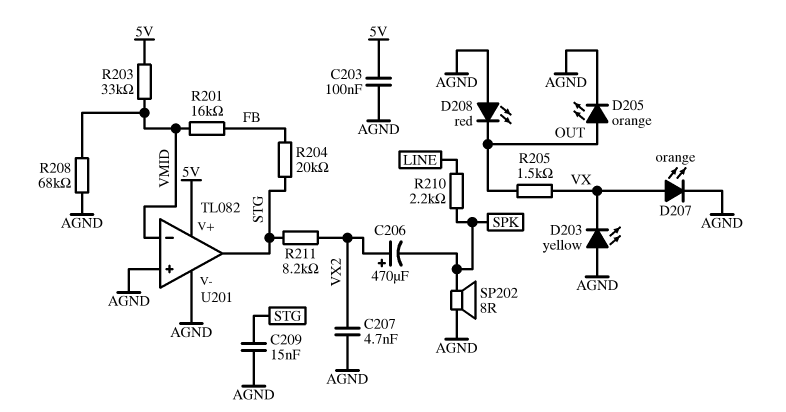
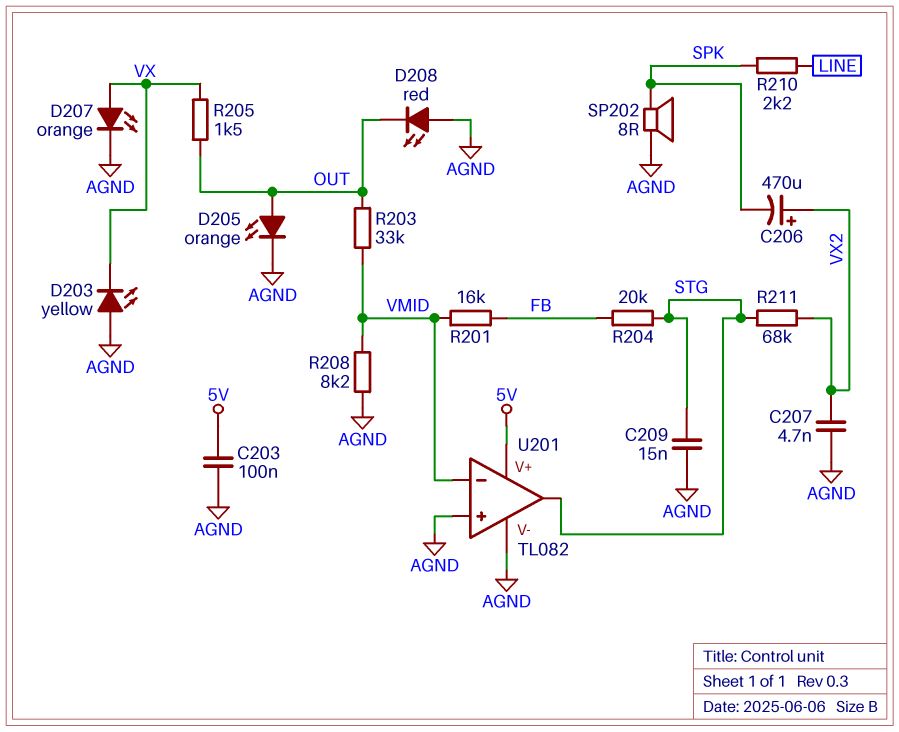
R203: 33k (5V, VMID) -> 33k (OUT, VMID)
R208: 68k (AGND, VMID) -> 8.2k (AGND, VMID)
R211: 8.2k (STG, VX2) -> 68k (STG, VX2)

